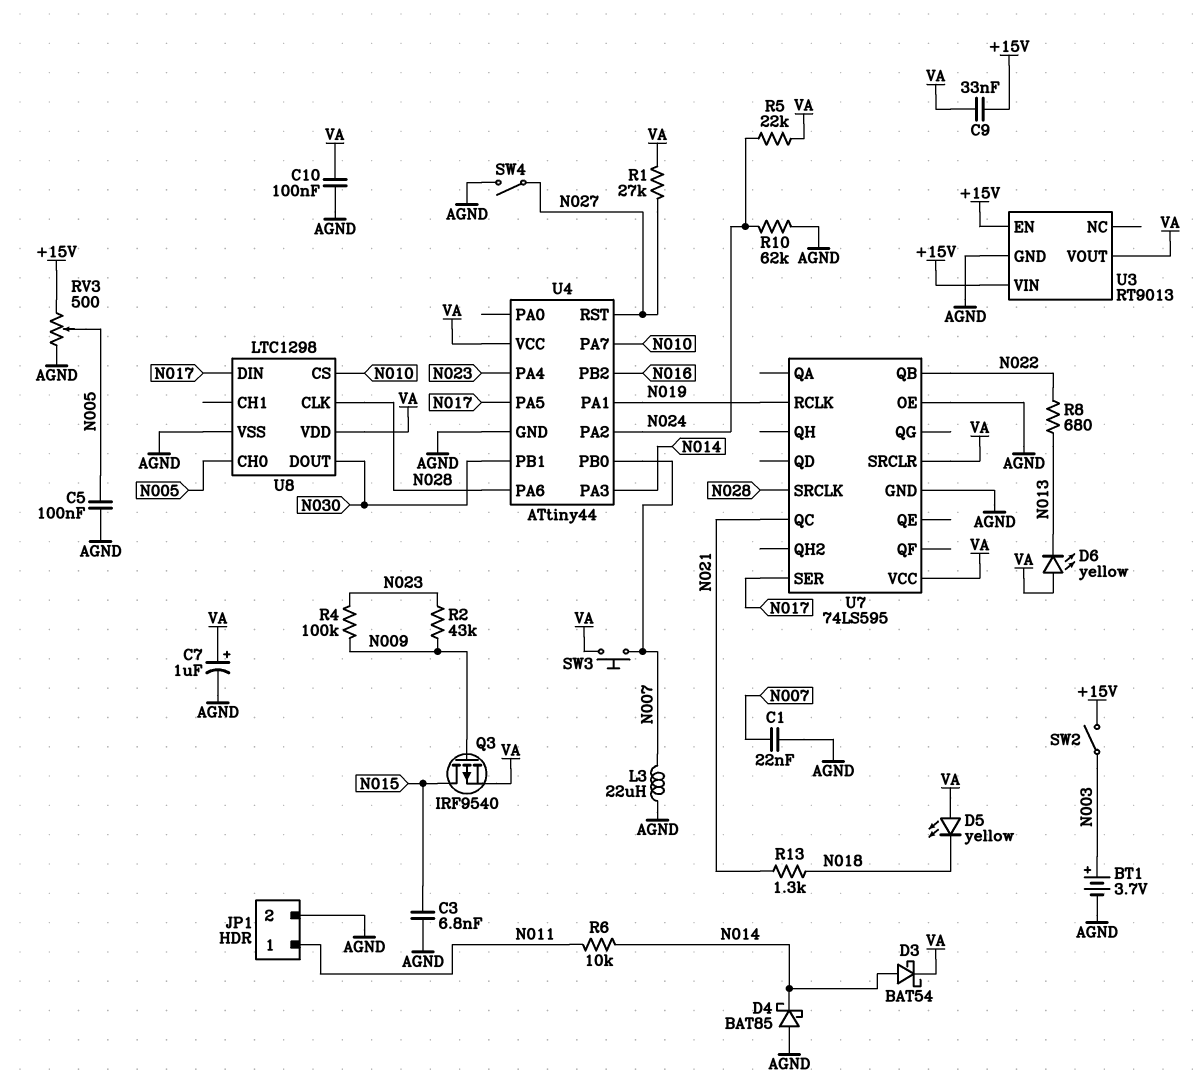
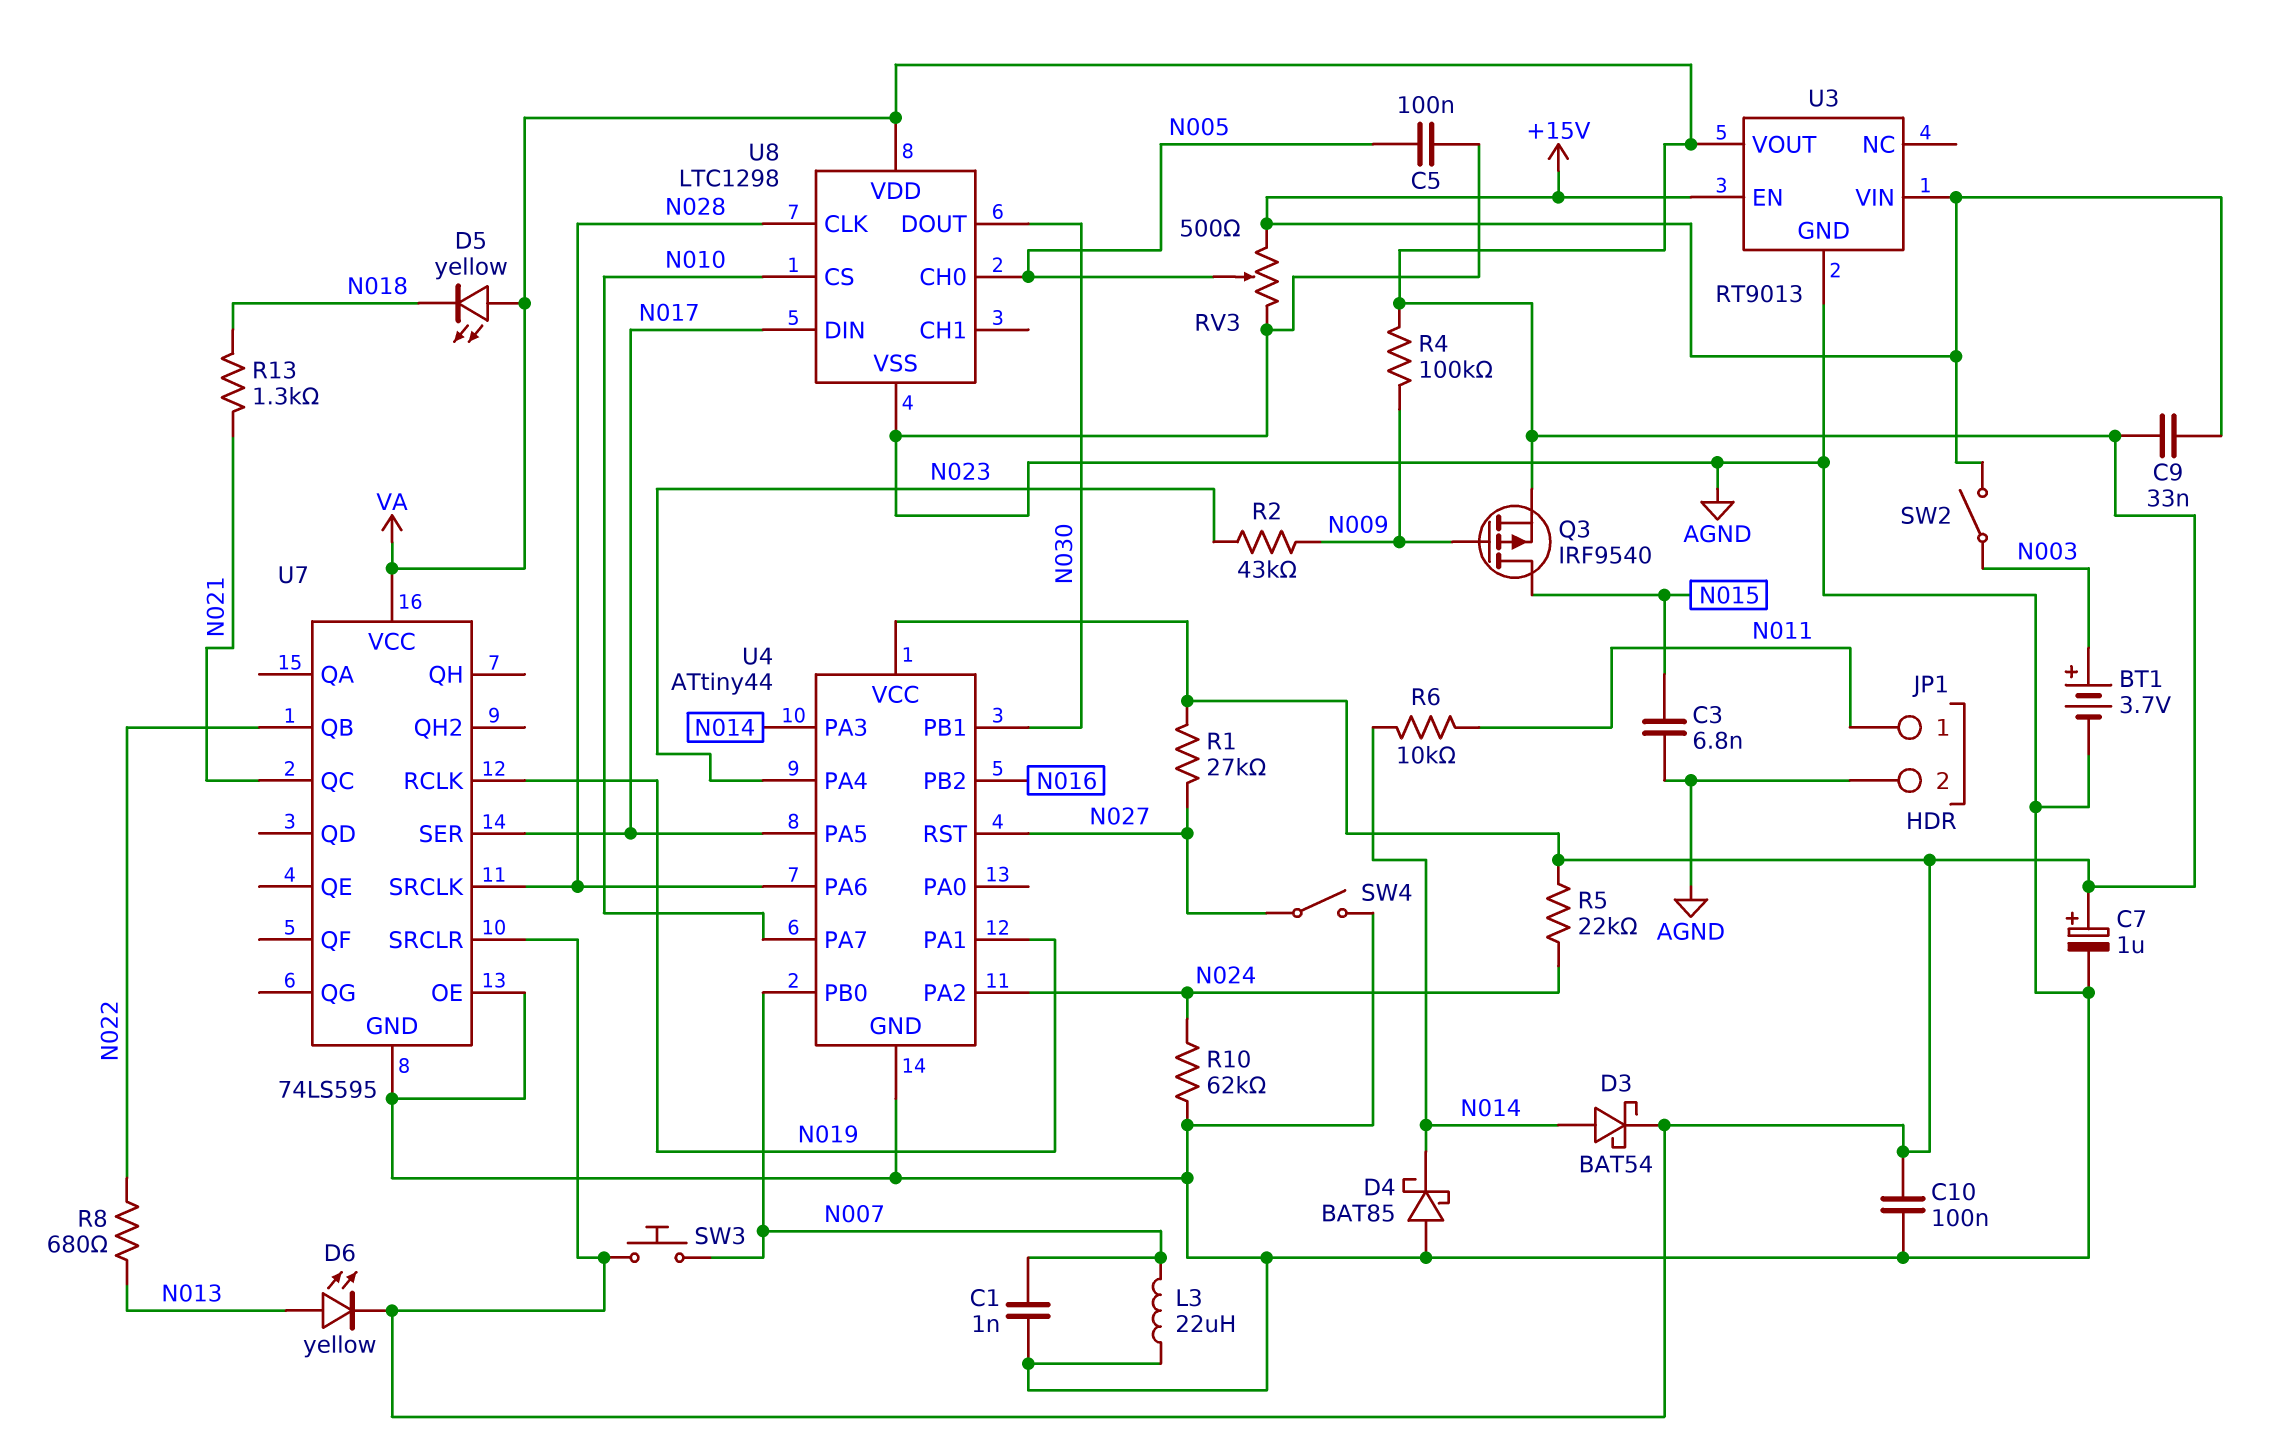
C1: 22nF (AGND, N007) -> 1nF (AGND, N007)
D6: LED yellow (A VA, K N013) -> LED yellow (A N013, K VA)
R4: 100k (N009, N023) -> 100k (N009, VA)

